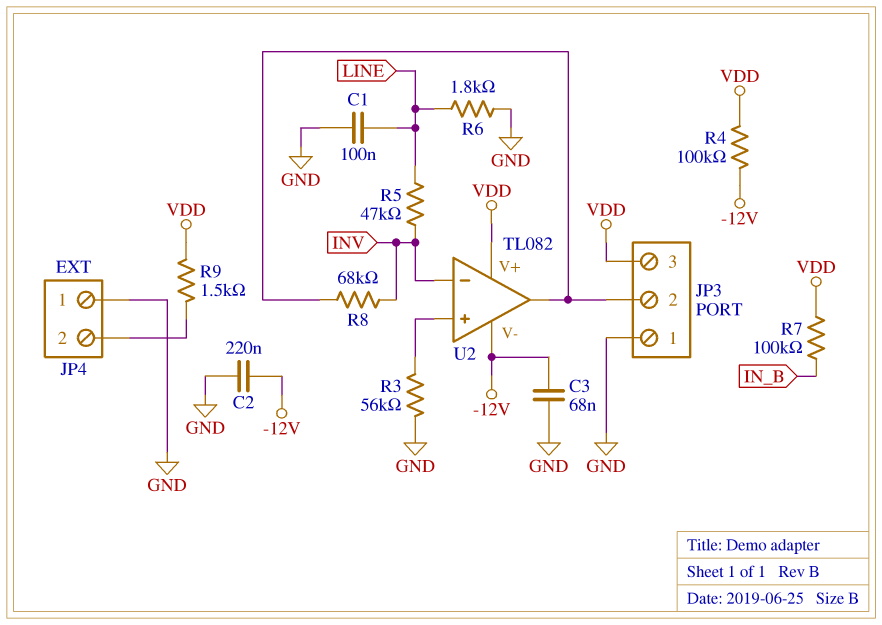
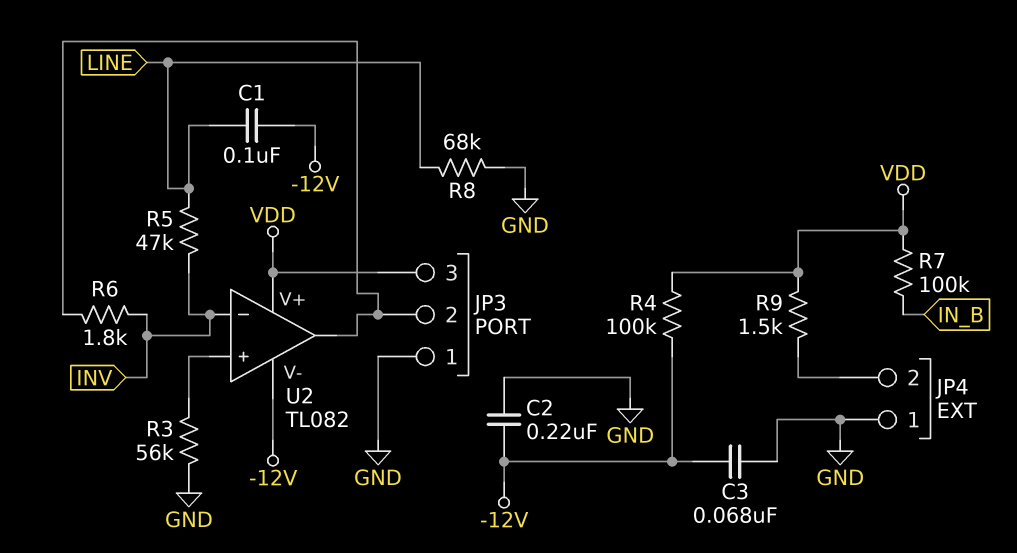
C1: 100nF (GND, LINE) -> 100nF (-12V, LINE)
R6: 1.8k (GND, LINE) -> 1.8k (INV, JP3/2)
R8: 68k (INV, JP3/2) -> 68k (GND, LINE)

